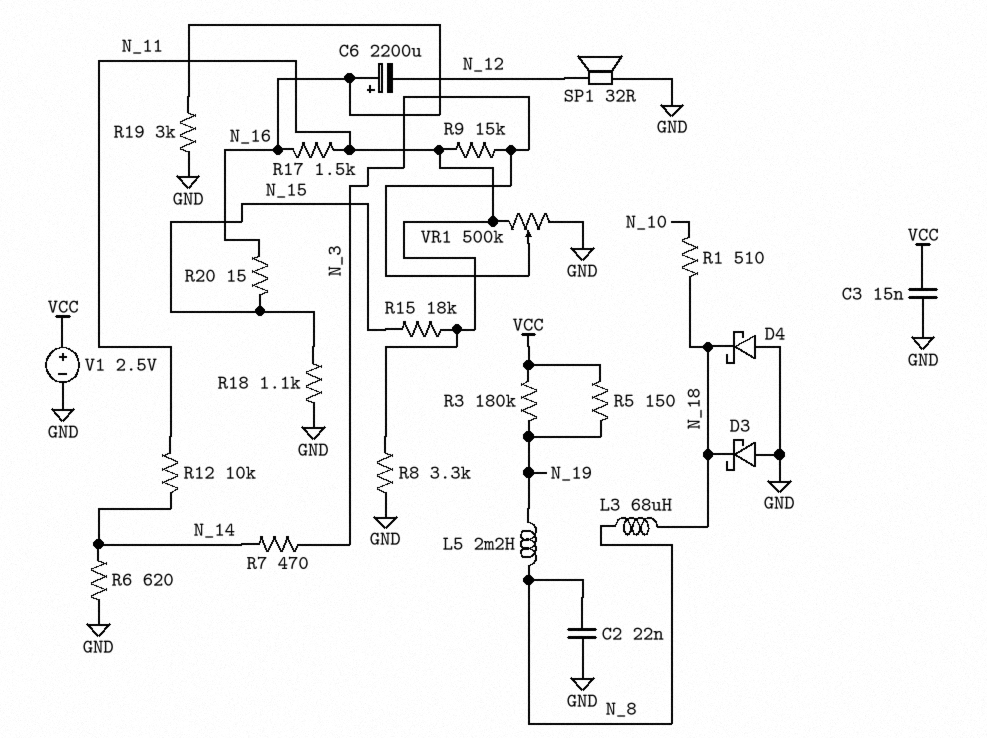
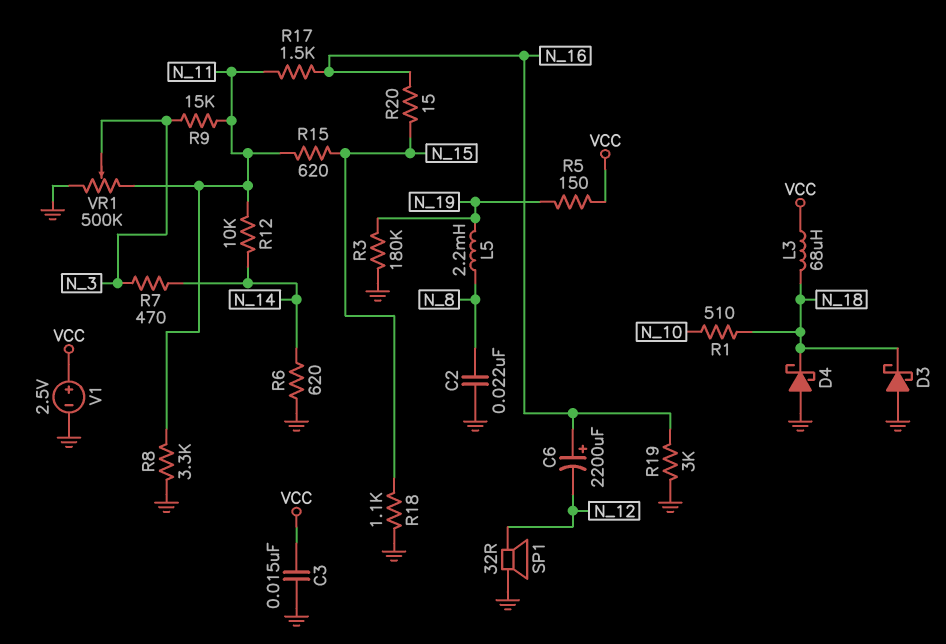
L3: 68uH (N_8, N_18) -> 68uH (N_18, VCC)
R3: 180k (N_19, VCC) -> 180k (GND, N_19)
R15: 18k (N_11, N_15) -> 620 (N_11, N_15)

